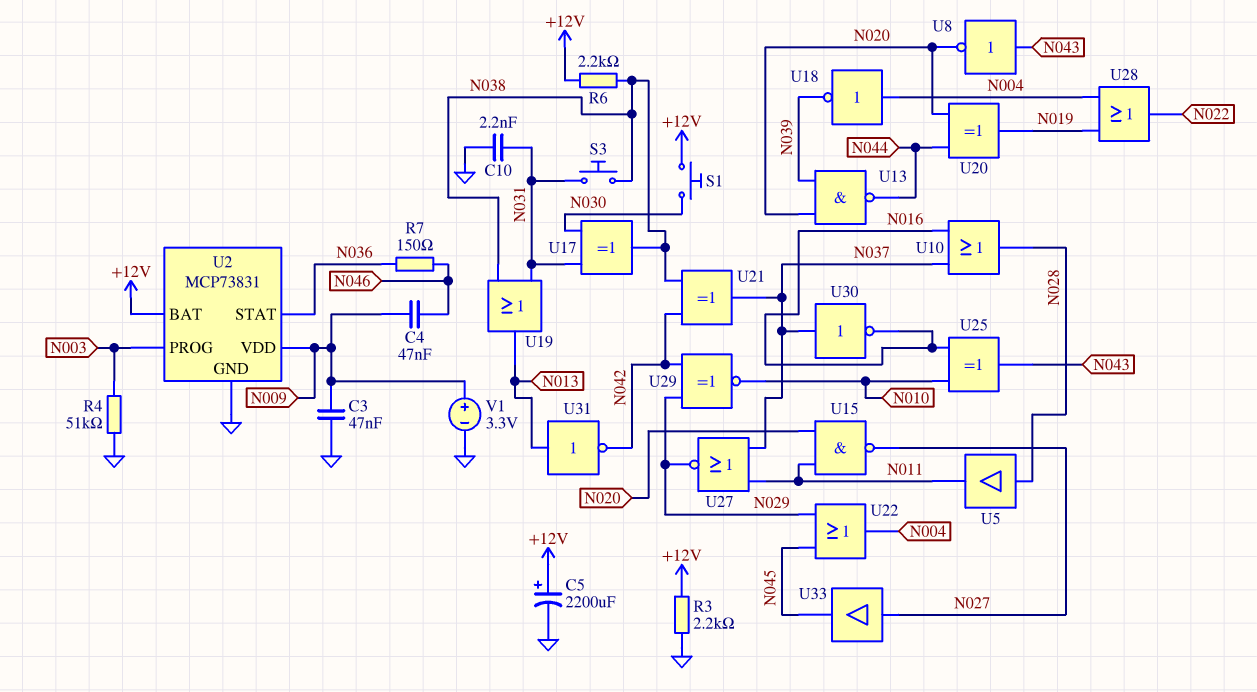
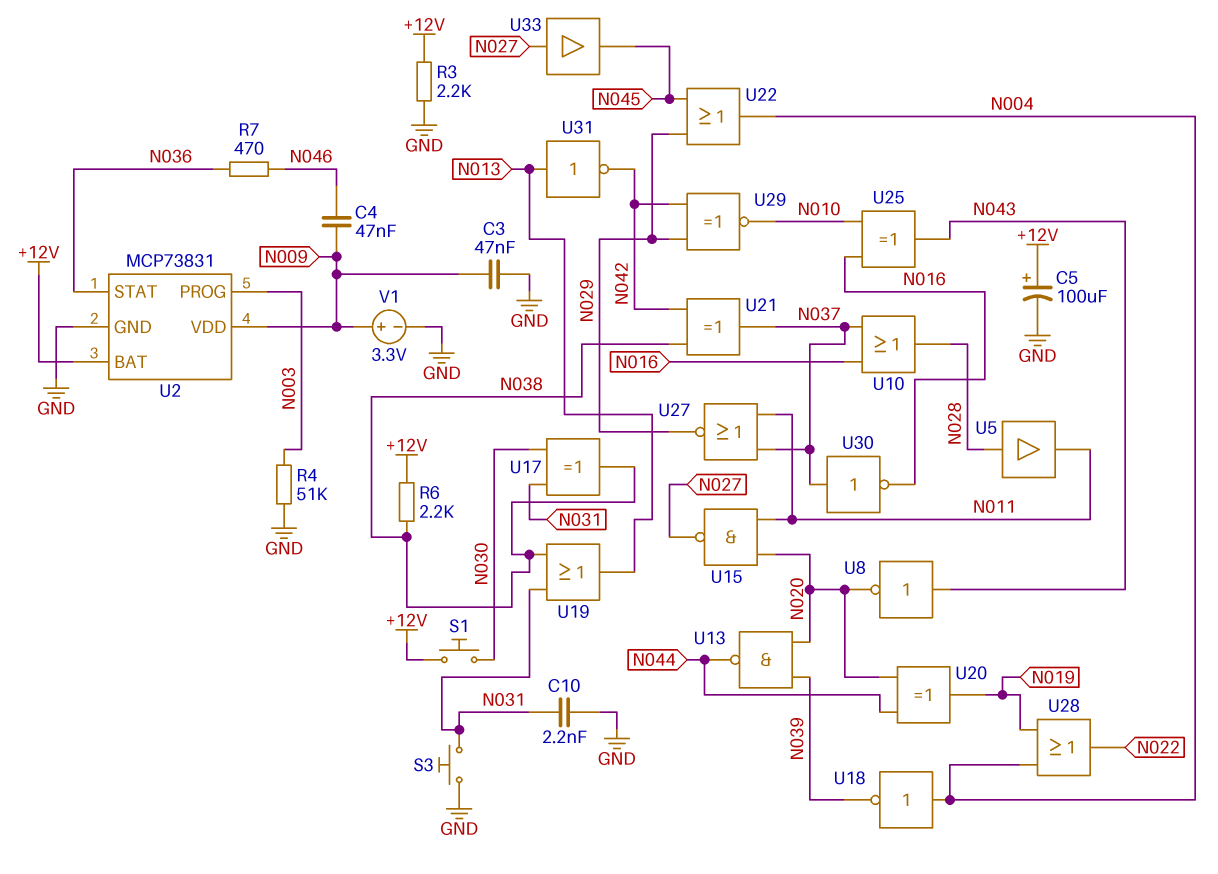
C5: 2200uF (plus +12V, minus GND) -> 100uF (plus +12V, minus GND)
R7: 150 (N036, N046) -> 470 (N036, N046)
S3: button (N031, N038) -> button (GND, N031)

